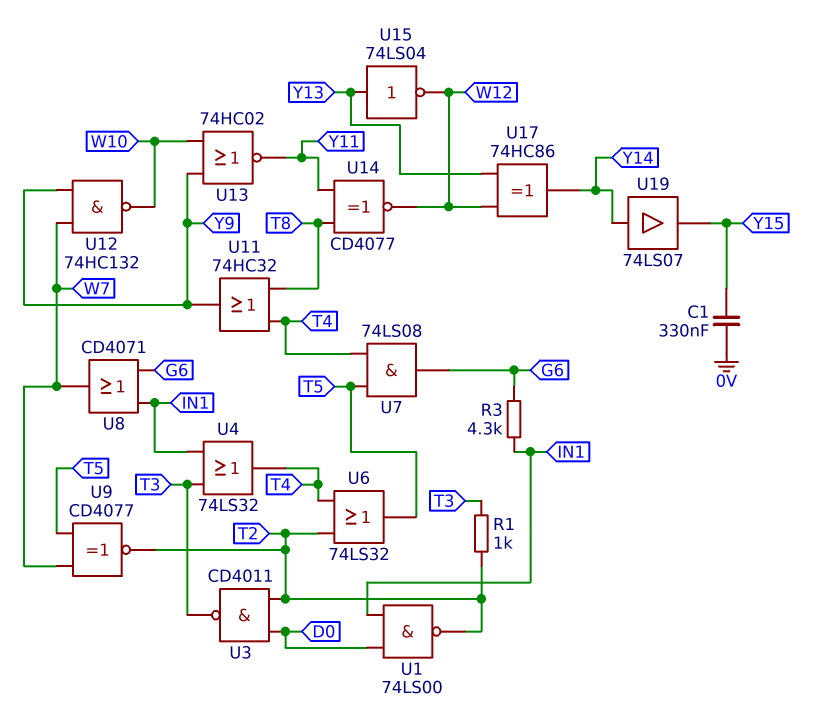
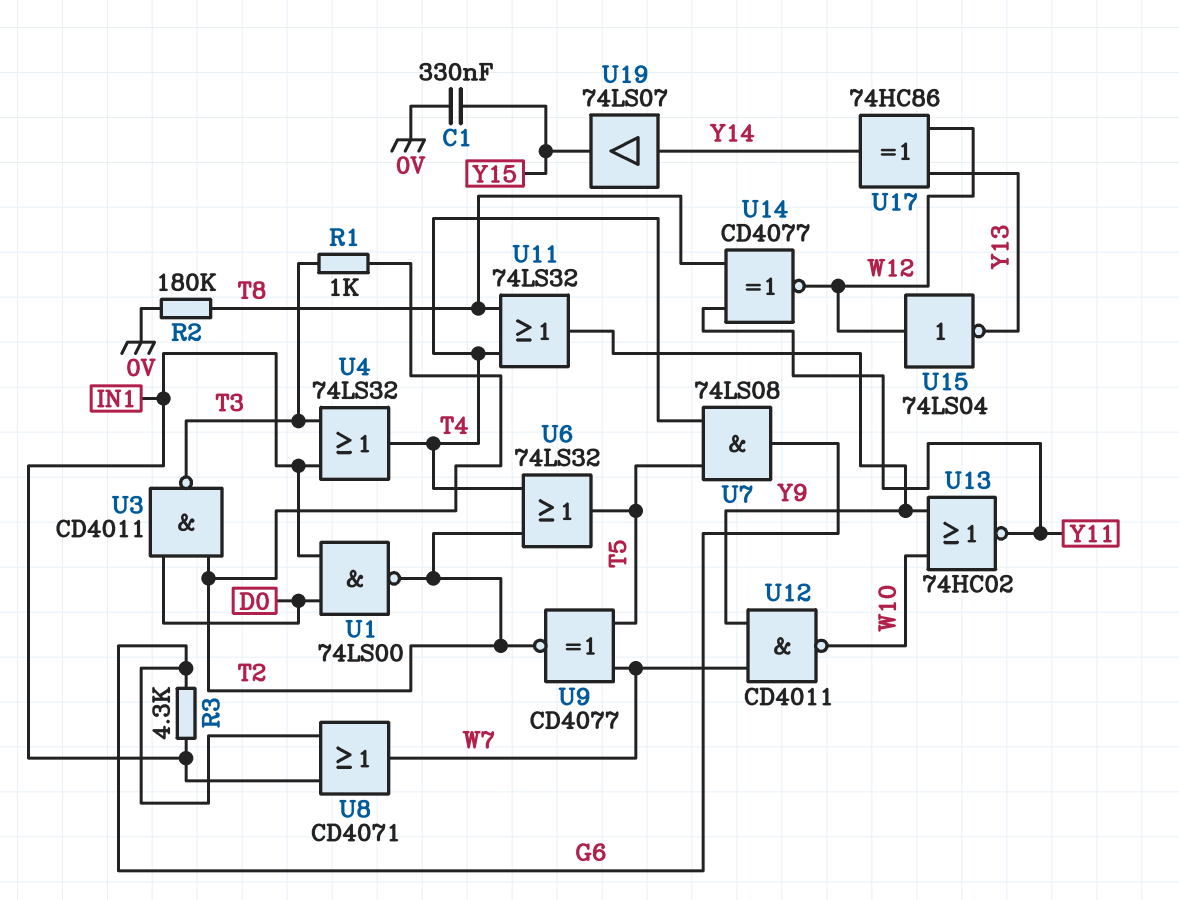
R2: none -> 180k (0V, T8)
U11: OR 74HC32 (in T4, in T8, out Y9) -> OR 74LS32 (in T4, in T8, out Y9)
U12: NAND 74HC132 (in W7, in Y9, out W10) -> NAND CD4011 (in W7, in Y9, out W10)
U15: NOT 74LS04 (in Y13, out W12) -> NOT 74LS04 (in W12, out Y13)

